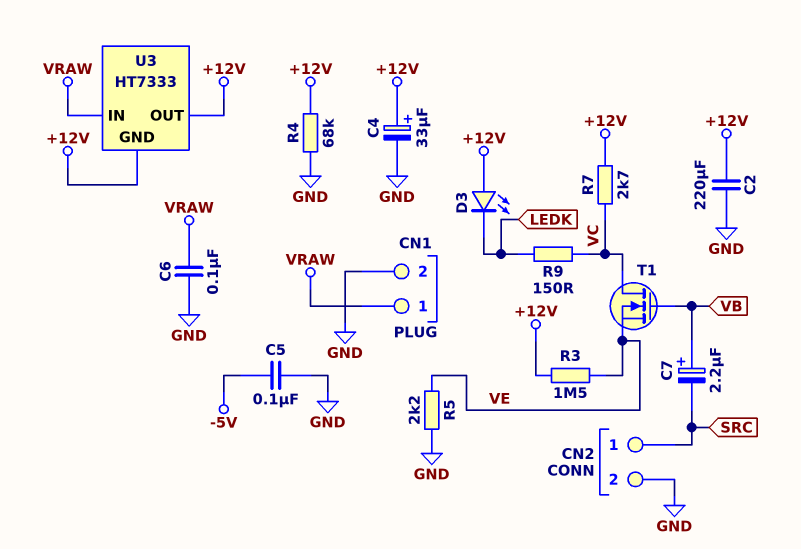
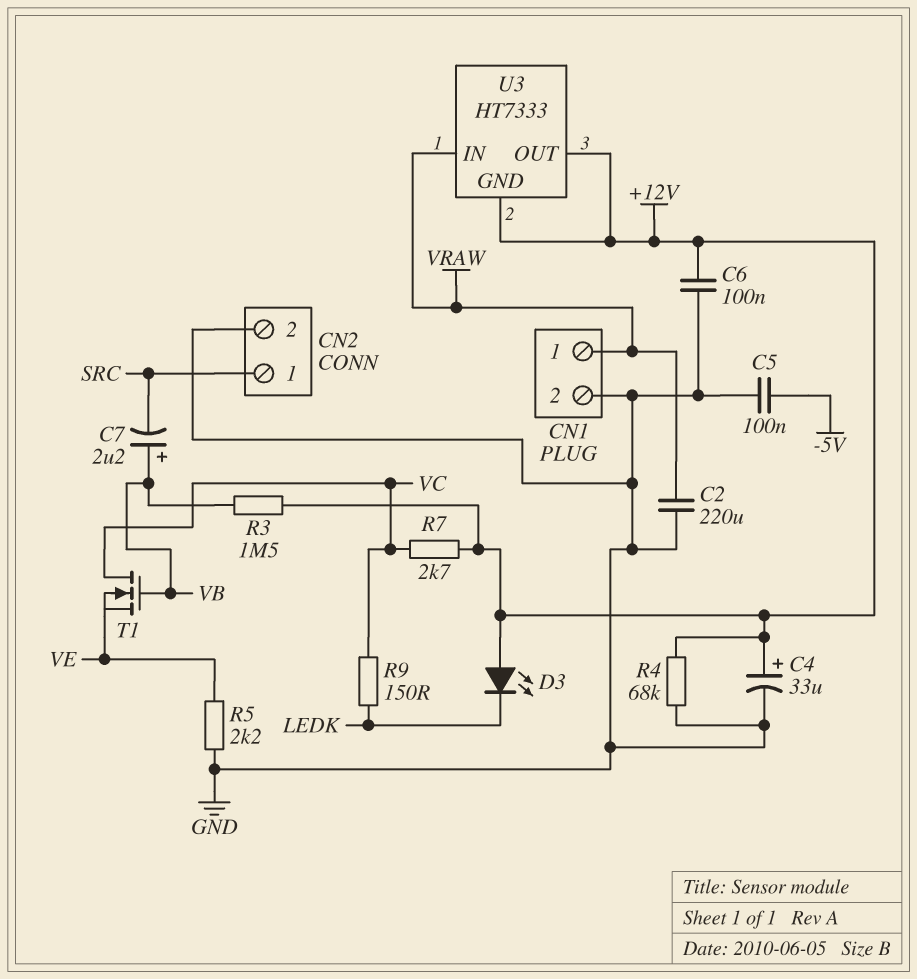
C2: 220uF (+12V, GND) -> 220uF (GND, VRAW)
C6: 100nF (GND, VRAW) -> 100nF (+12V, GND)
R3: 1.5M (+12V, VE) -> 1.5M (+12V, VB)

